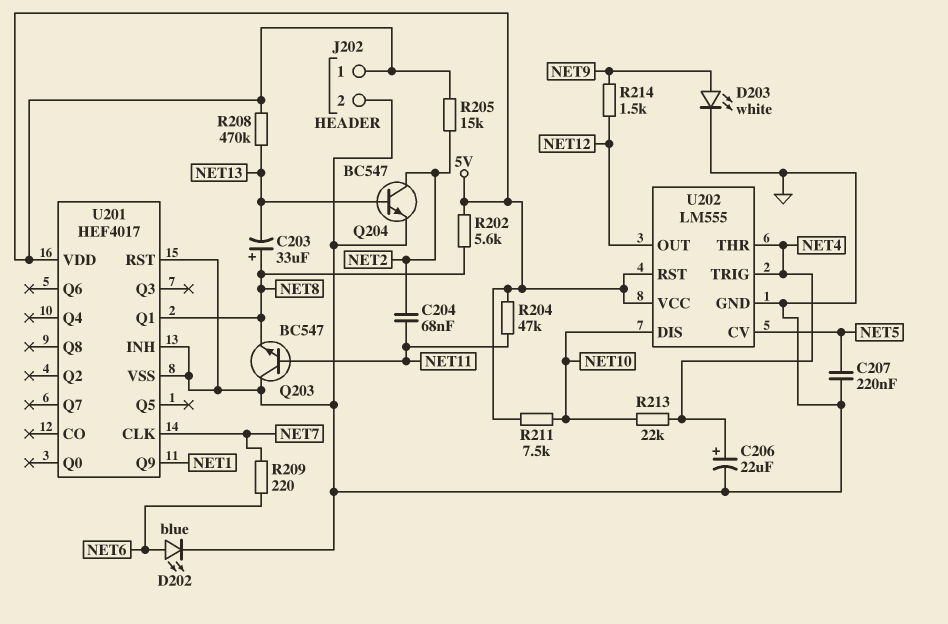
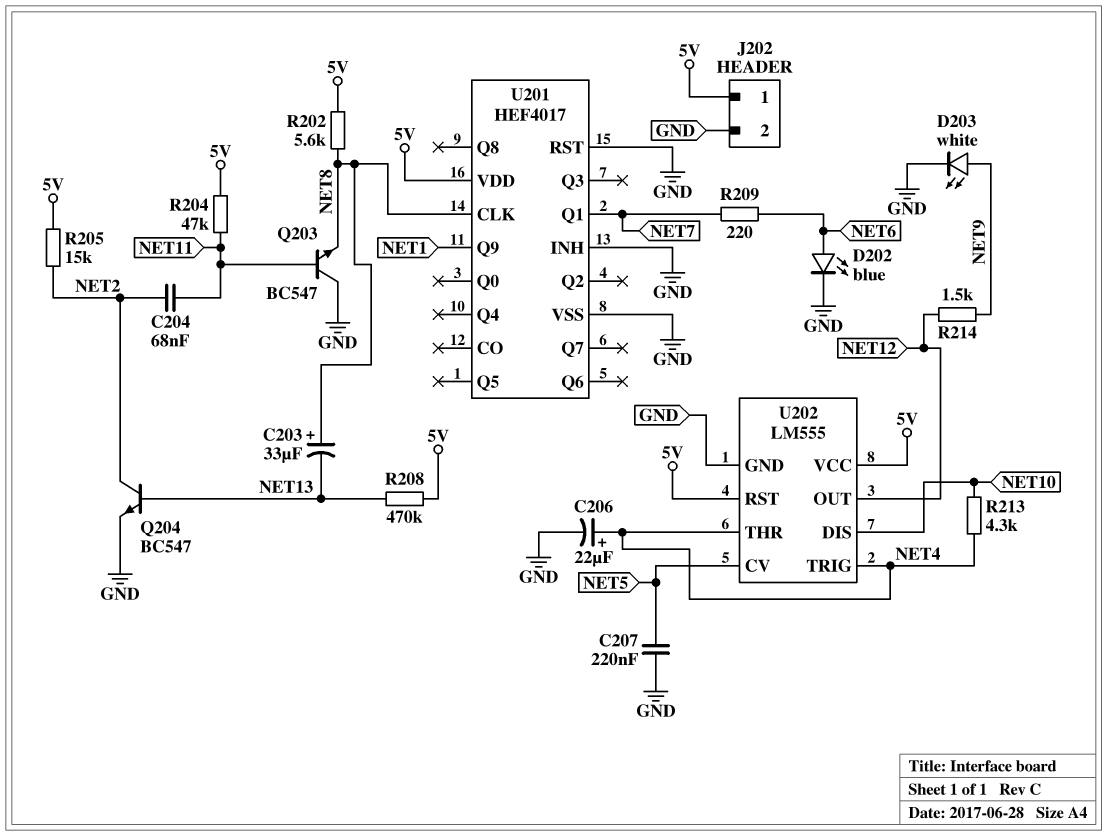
R211: 7.5k (5V, NET10) -> none
R213: 22k (NET4, NET10) -> 4.3k (NET4, NET10)
U201 pin CLK: NET7 -> NET8
U201 pin Q1: NET8 -> NET7

